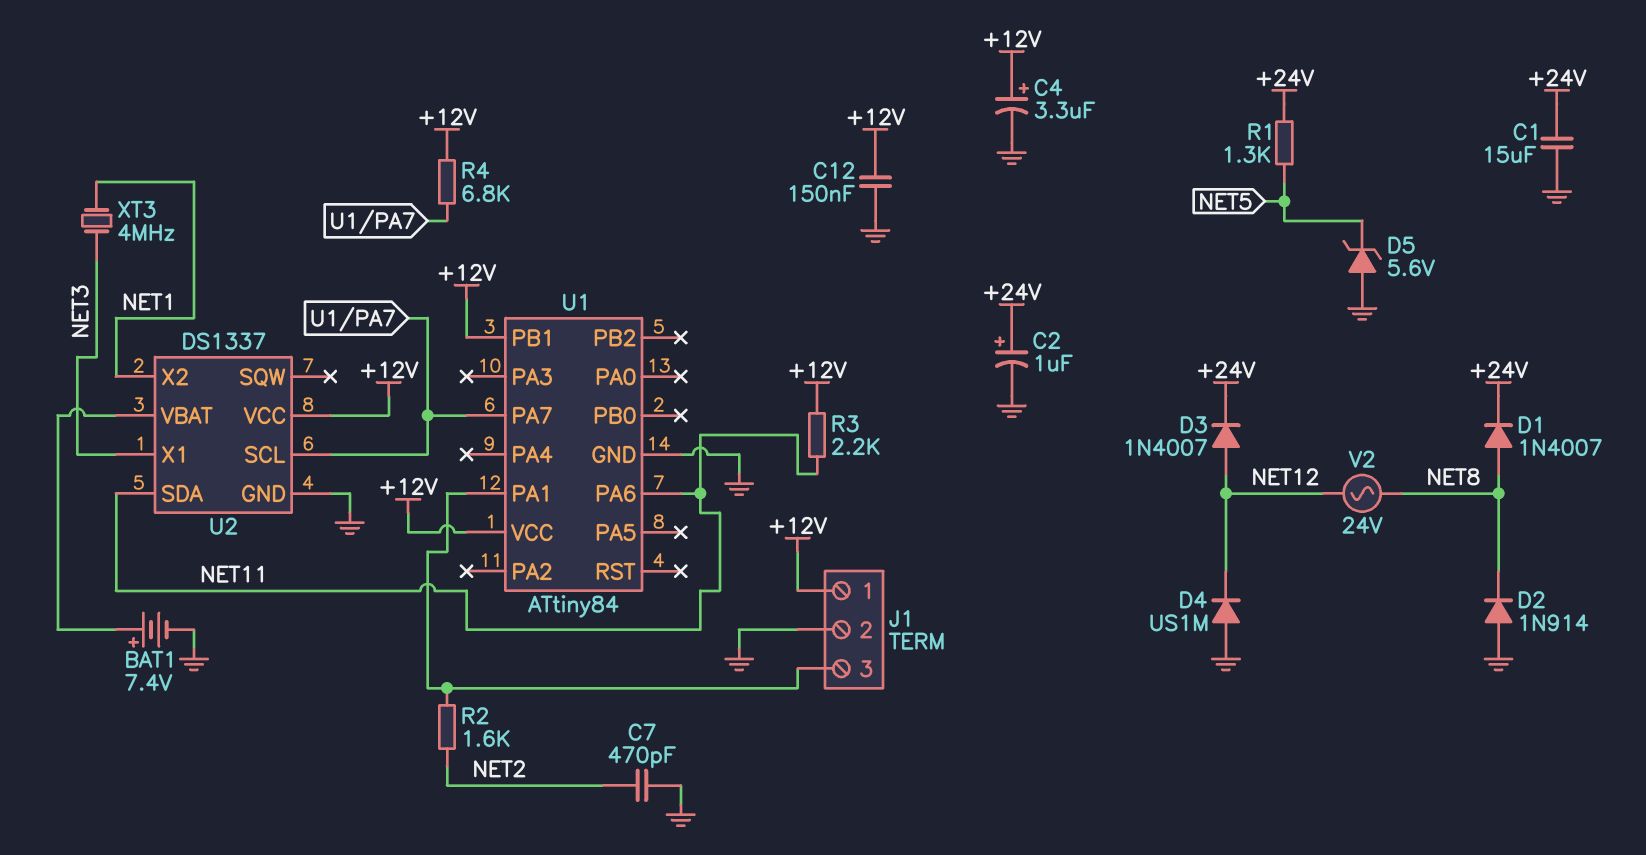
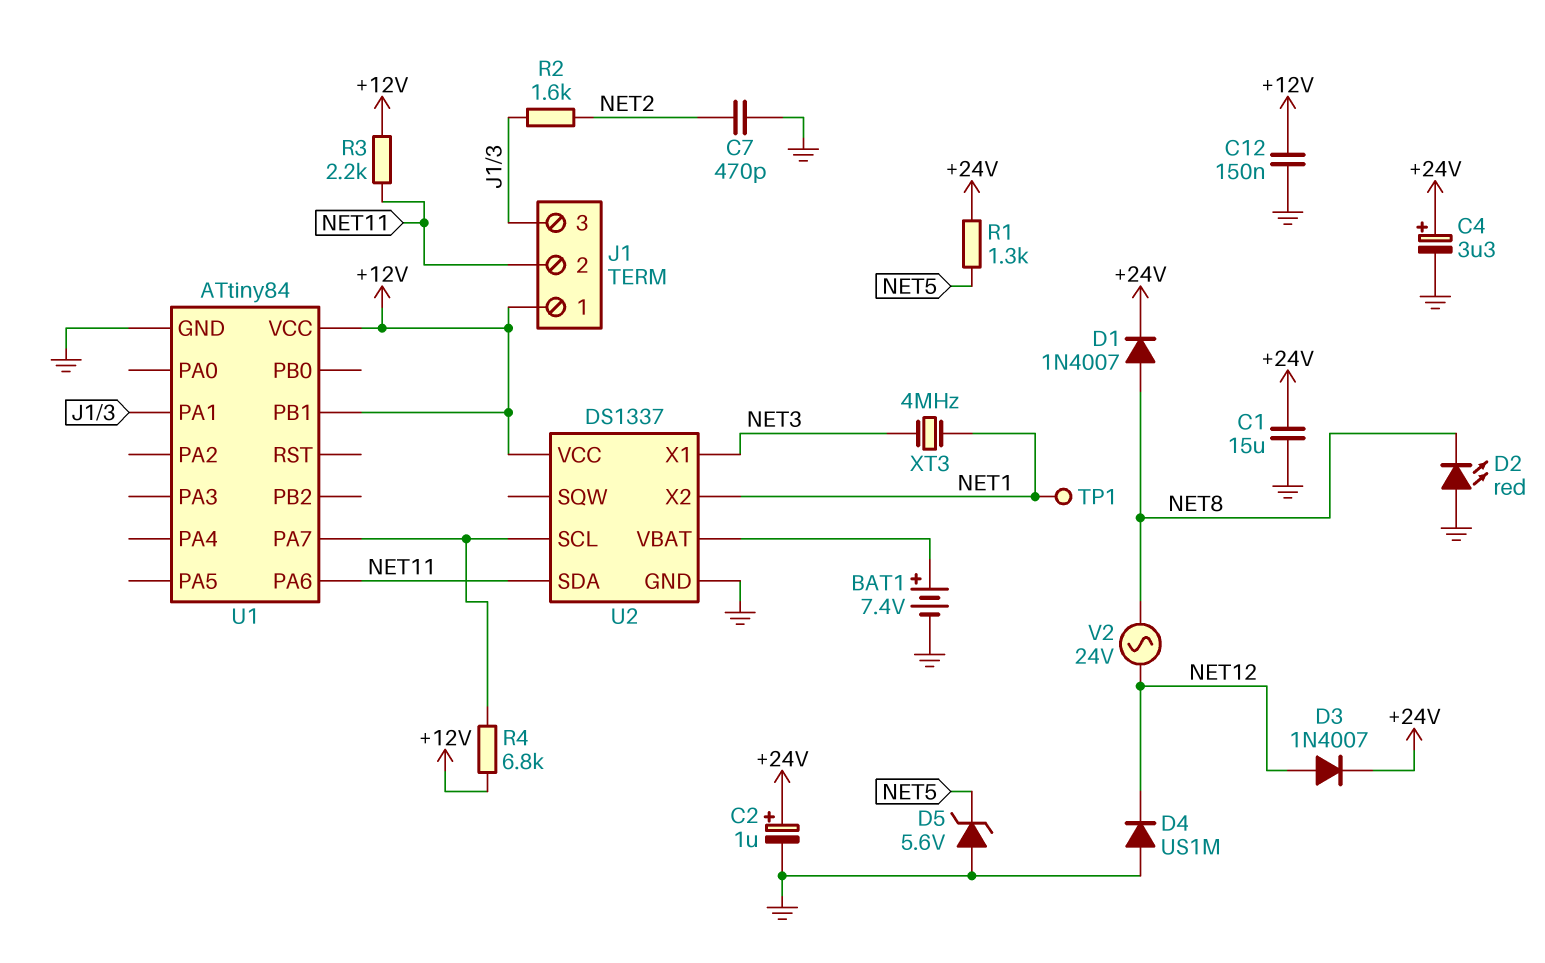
C4: 3.3uF (plus +12V, minus GND) -> 3.3uF (plus +24V, minus GND)
D2: diode 1N914 (A GND, K NET8) -> LED red (A GND, K NET8)
J1 pin 2: GND -> NET11
TP1: none -> test point (NET1)

